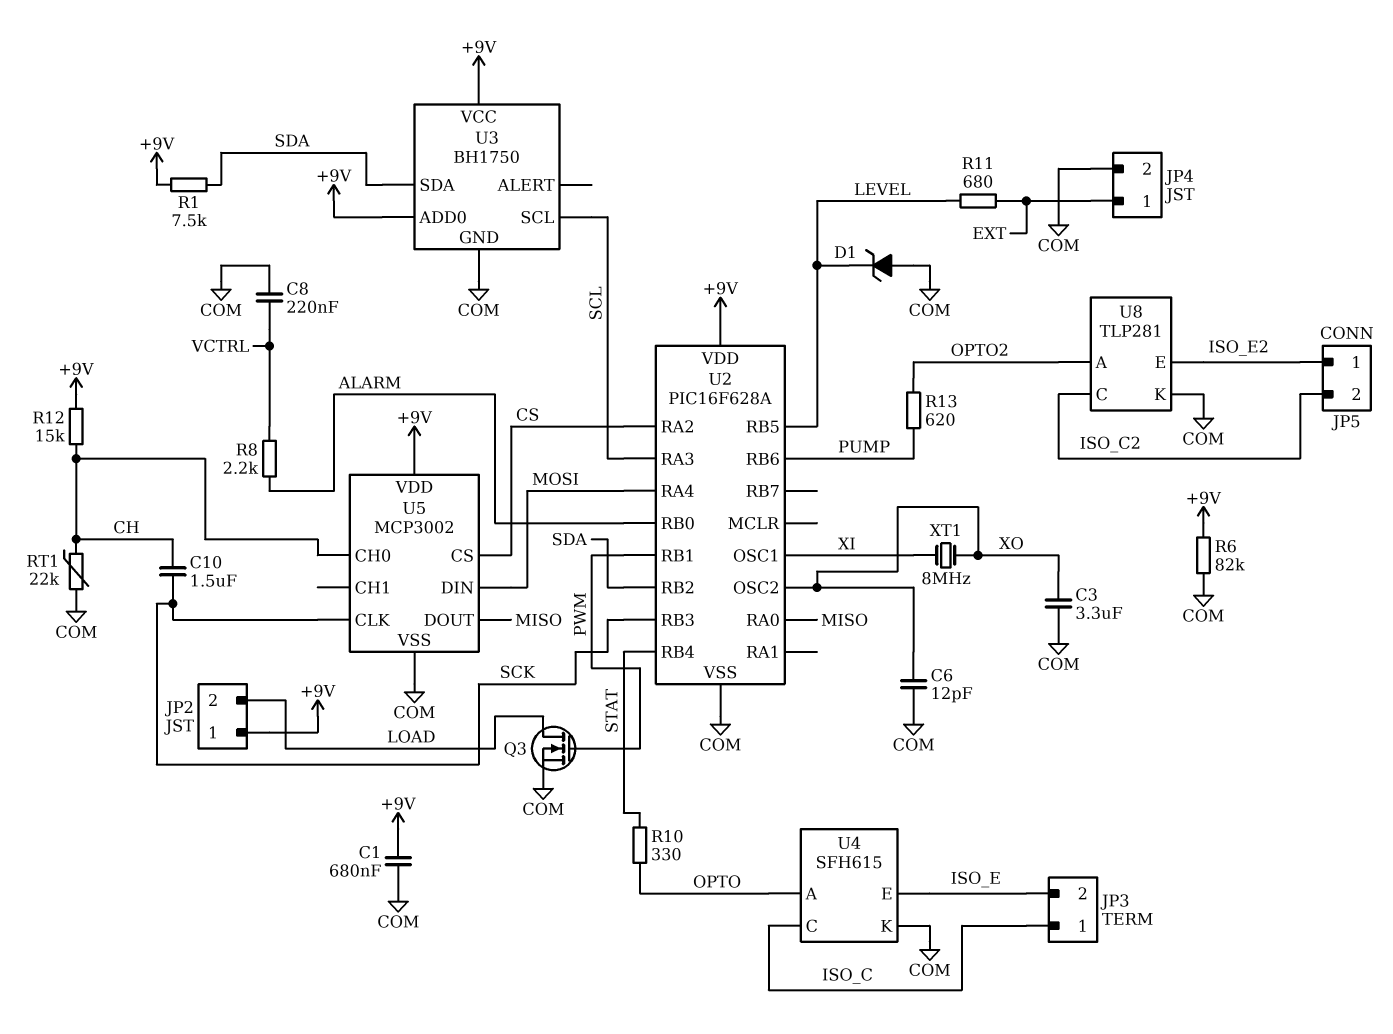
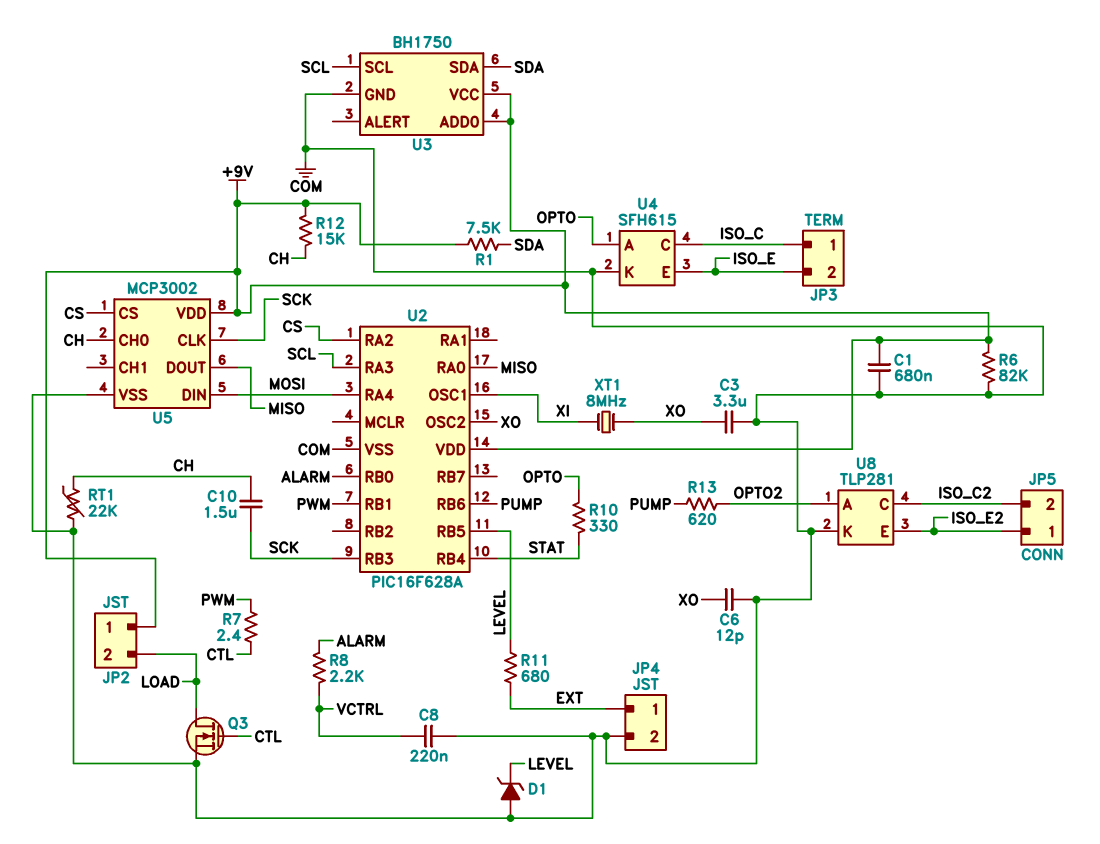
Q3: NMOS (G PWM, D LOAD, S COM) -> NMOS (G CTL, D LOAD, S COM)
R7: none -> 2.4 (CTL, PWM)
U2 pin RB2: SDA -> none

